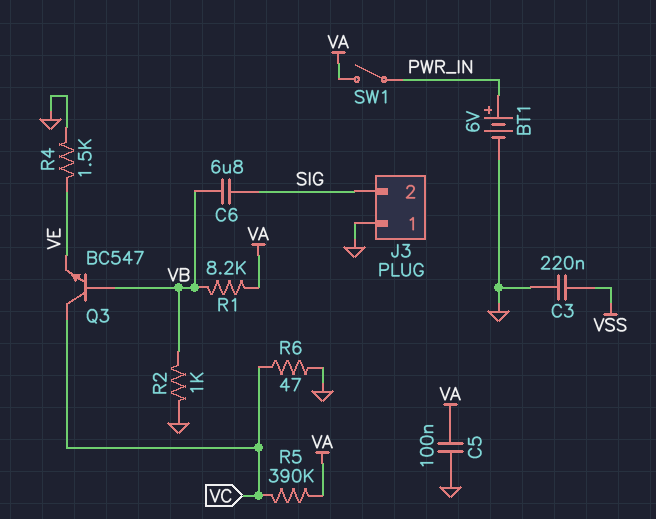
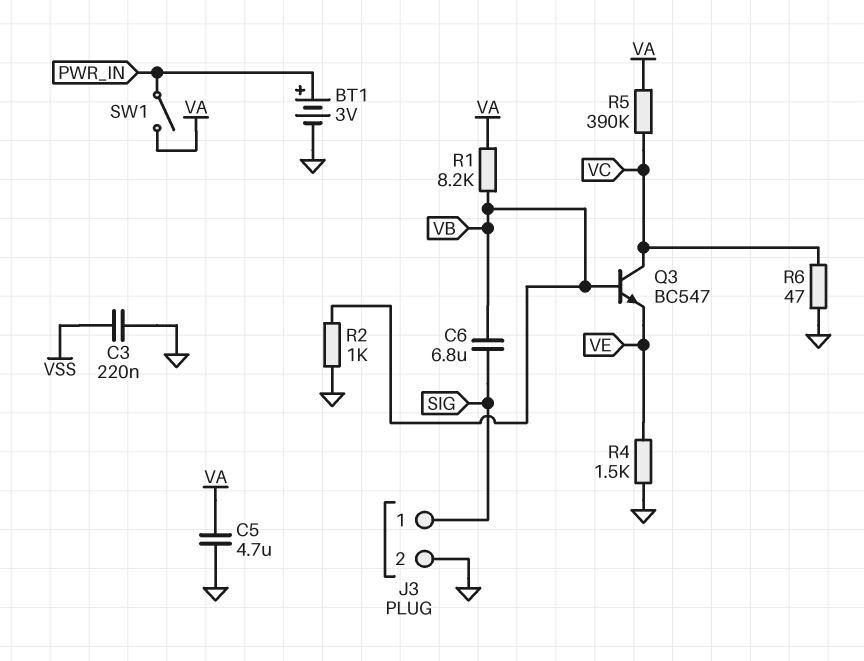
BT1: 6V (plus PWR_IN, minus GND) -> 3V (plus PWR_IN, minus GND)
C5: 100nF (GND, VA) -> 4.7uF (GND, VA)
J3 pin 1: GND -> SIG
J3 pin 2: SIG -> GND

